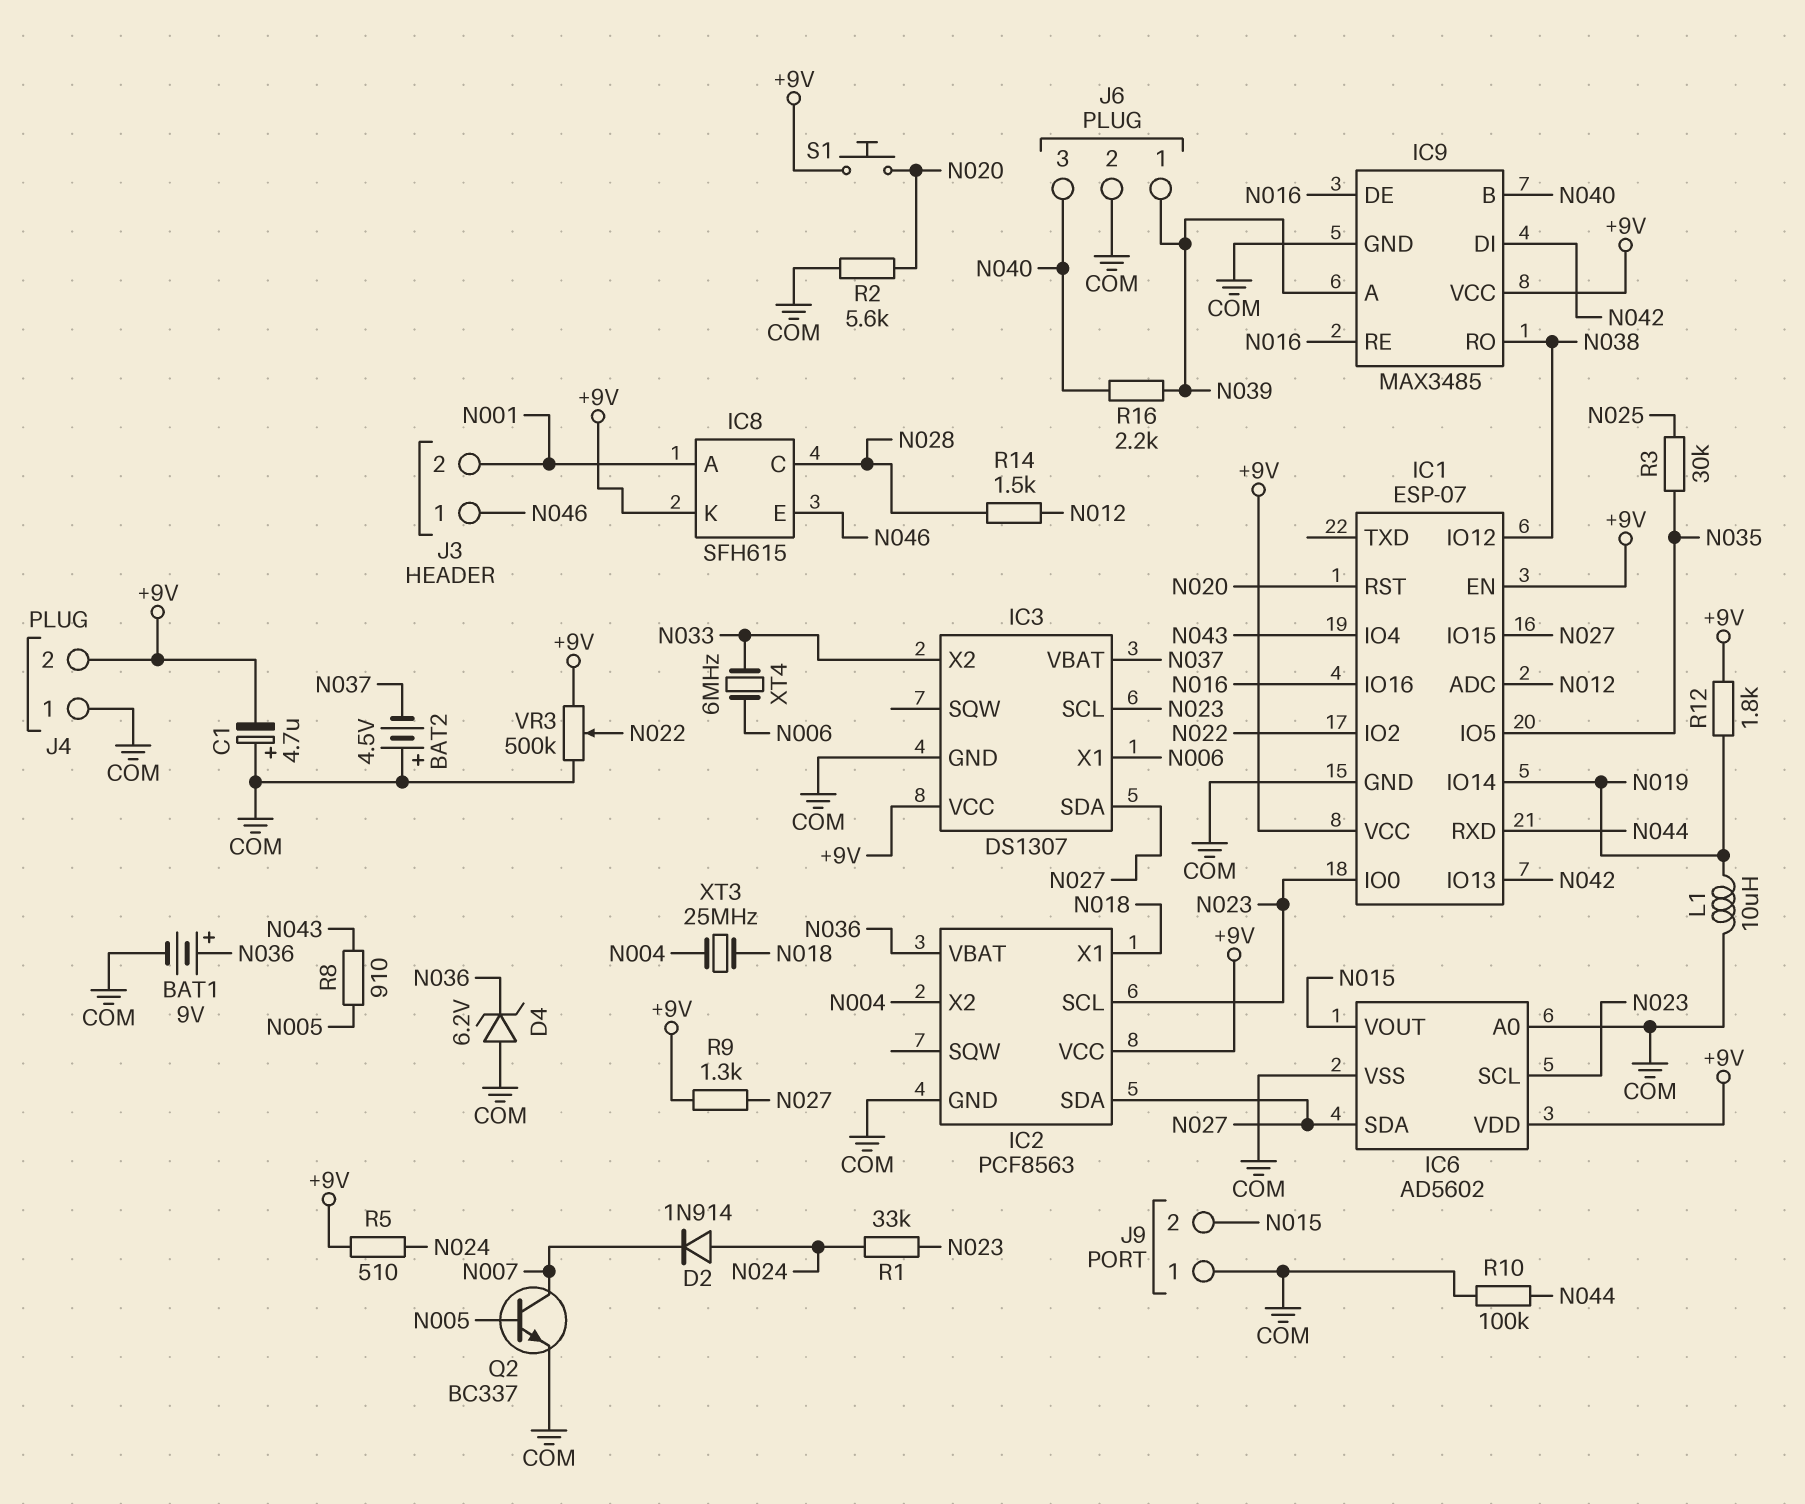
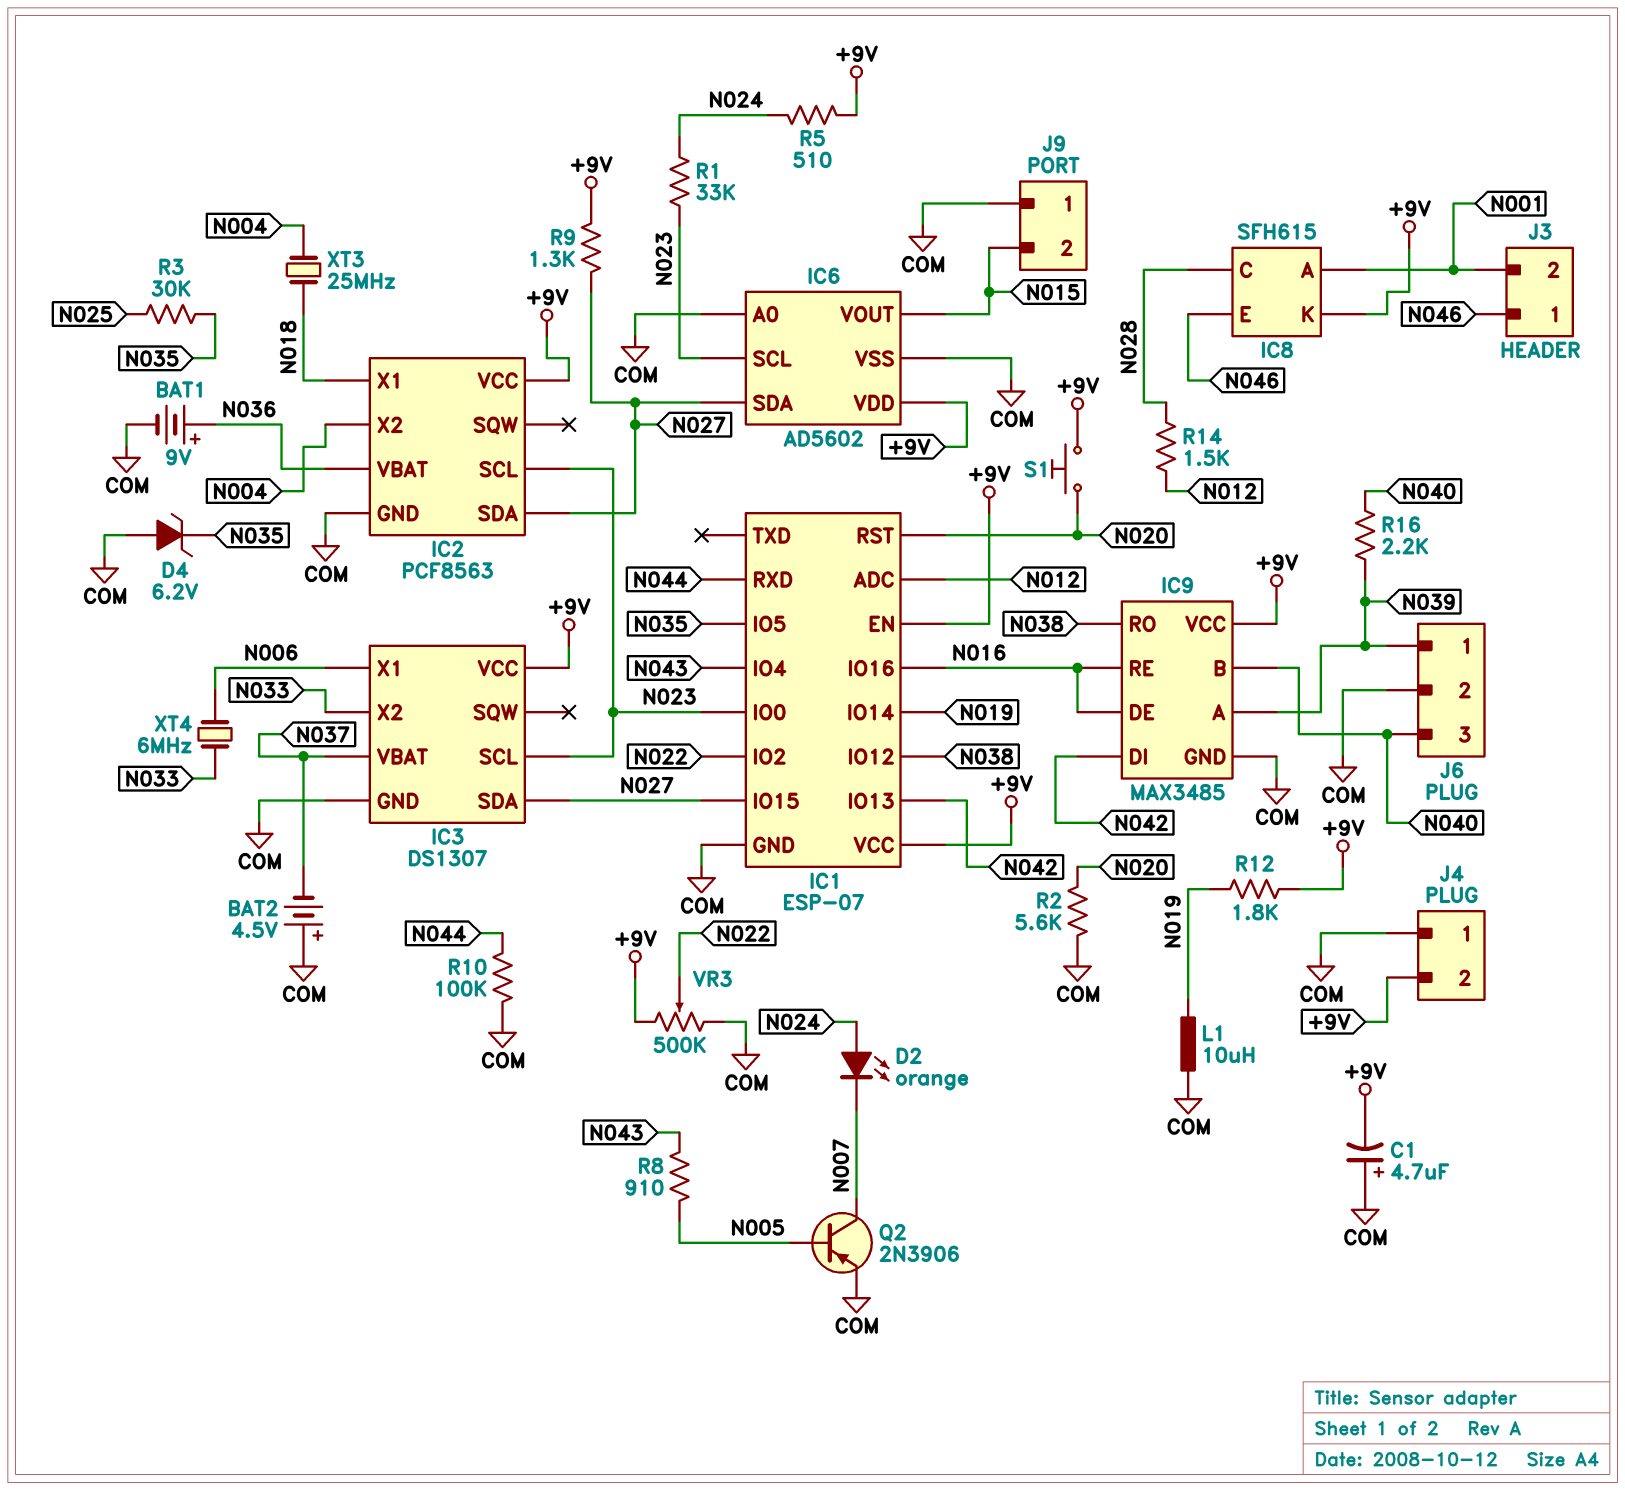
D2: diode 1N914 (A N024, K N007) -> LED orange (A N024, K N007)
D4: zener 6.2V (A COM, K N036) -> zener 6.2V (A COM, K N035)
Q2: NPN BC337 (B N005, C N007, E COM) -> PNP 2N3906 (B N005, C N007, E COM)

